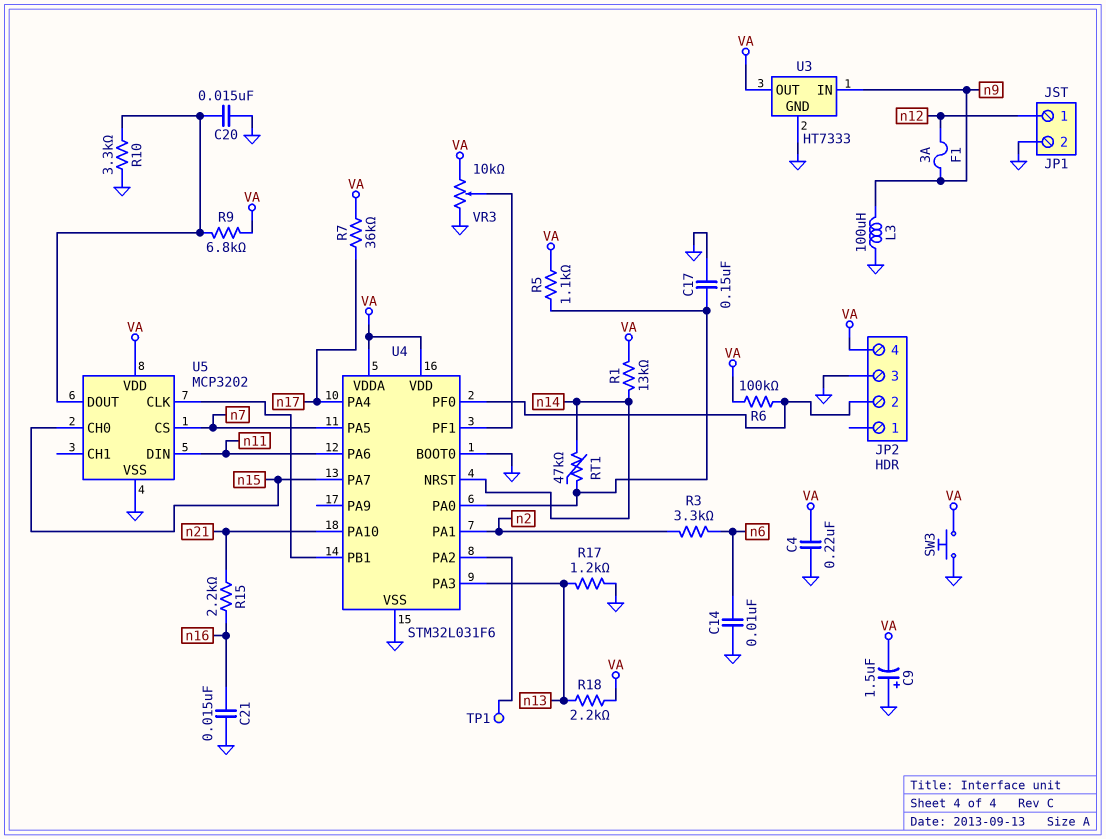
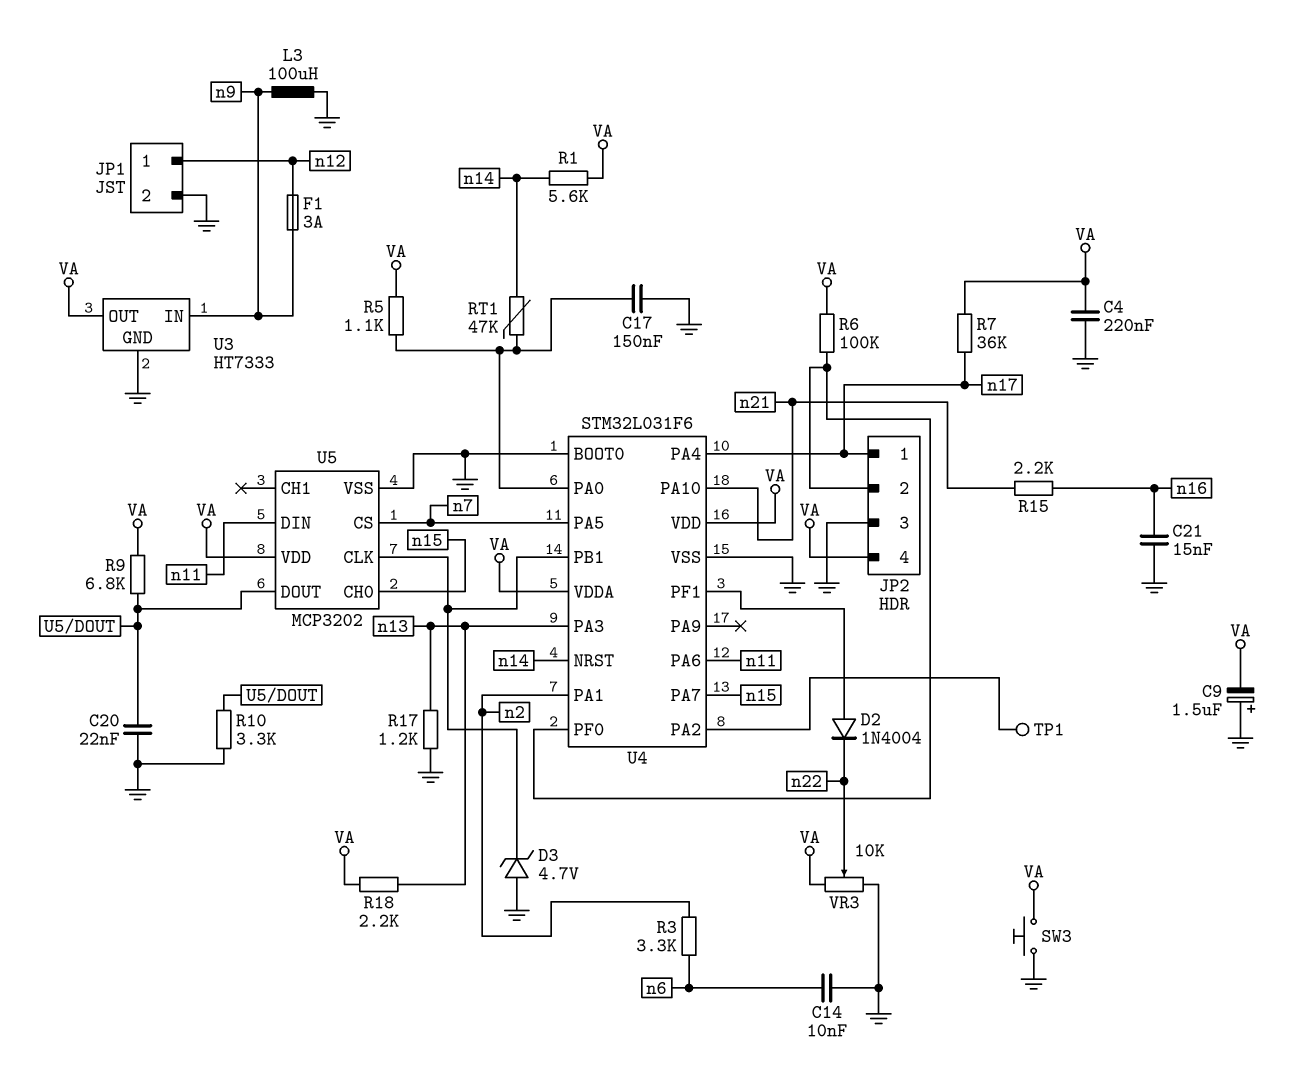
C20: 15nF (GND, U5/DOUT) -> 22nF (GND, U5/DOUT)
D2: none -> diode 1N4004 (A U4/PF1, K n22)
D3: none -> zener 4.7V (A GND, K U4/PB1)
JP2 pin 1: none -> n17
R1: 13k (VA, n14) -> 5.6k (VA, n14)
VR3: 10k (GND, VA, wiper U4/PF1) -> 10k (GND, VA, wiper n22)

